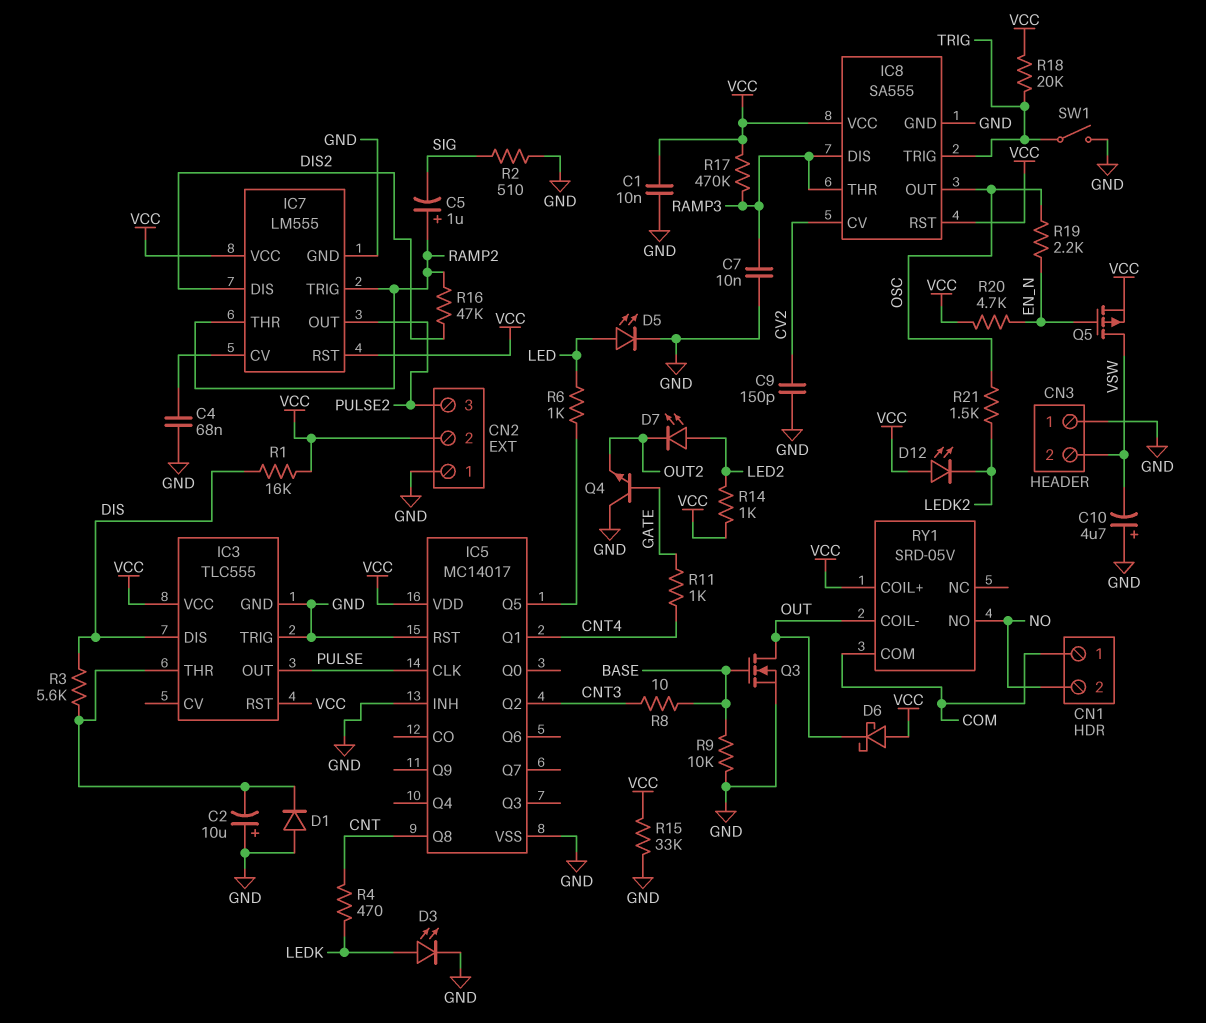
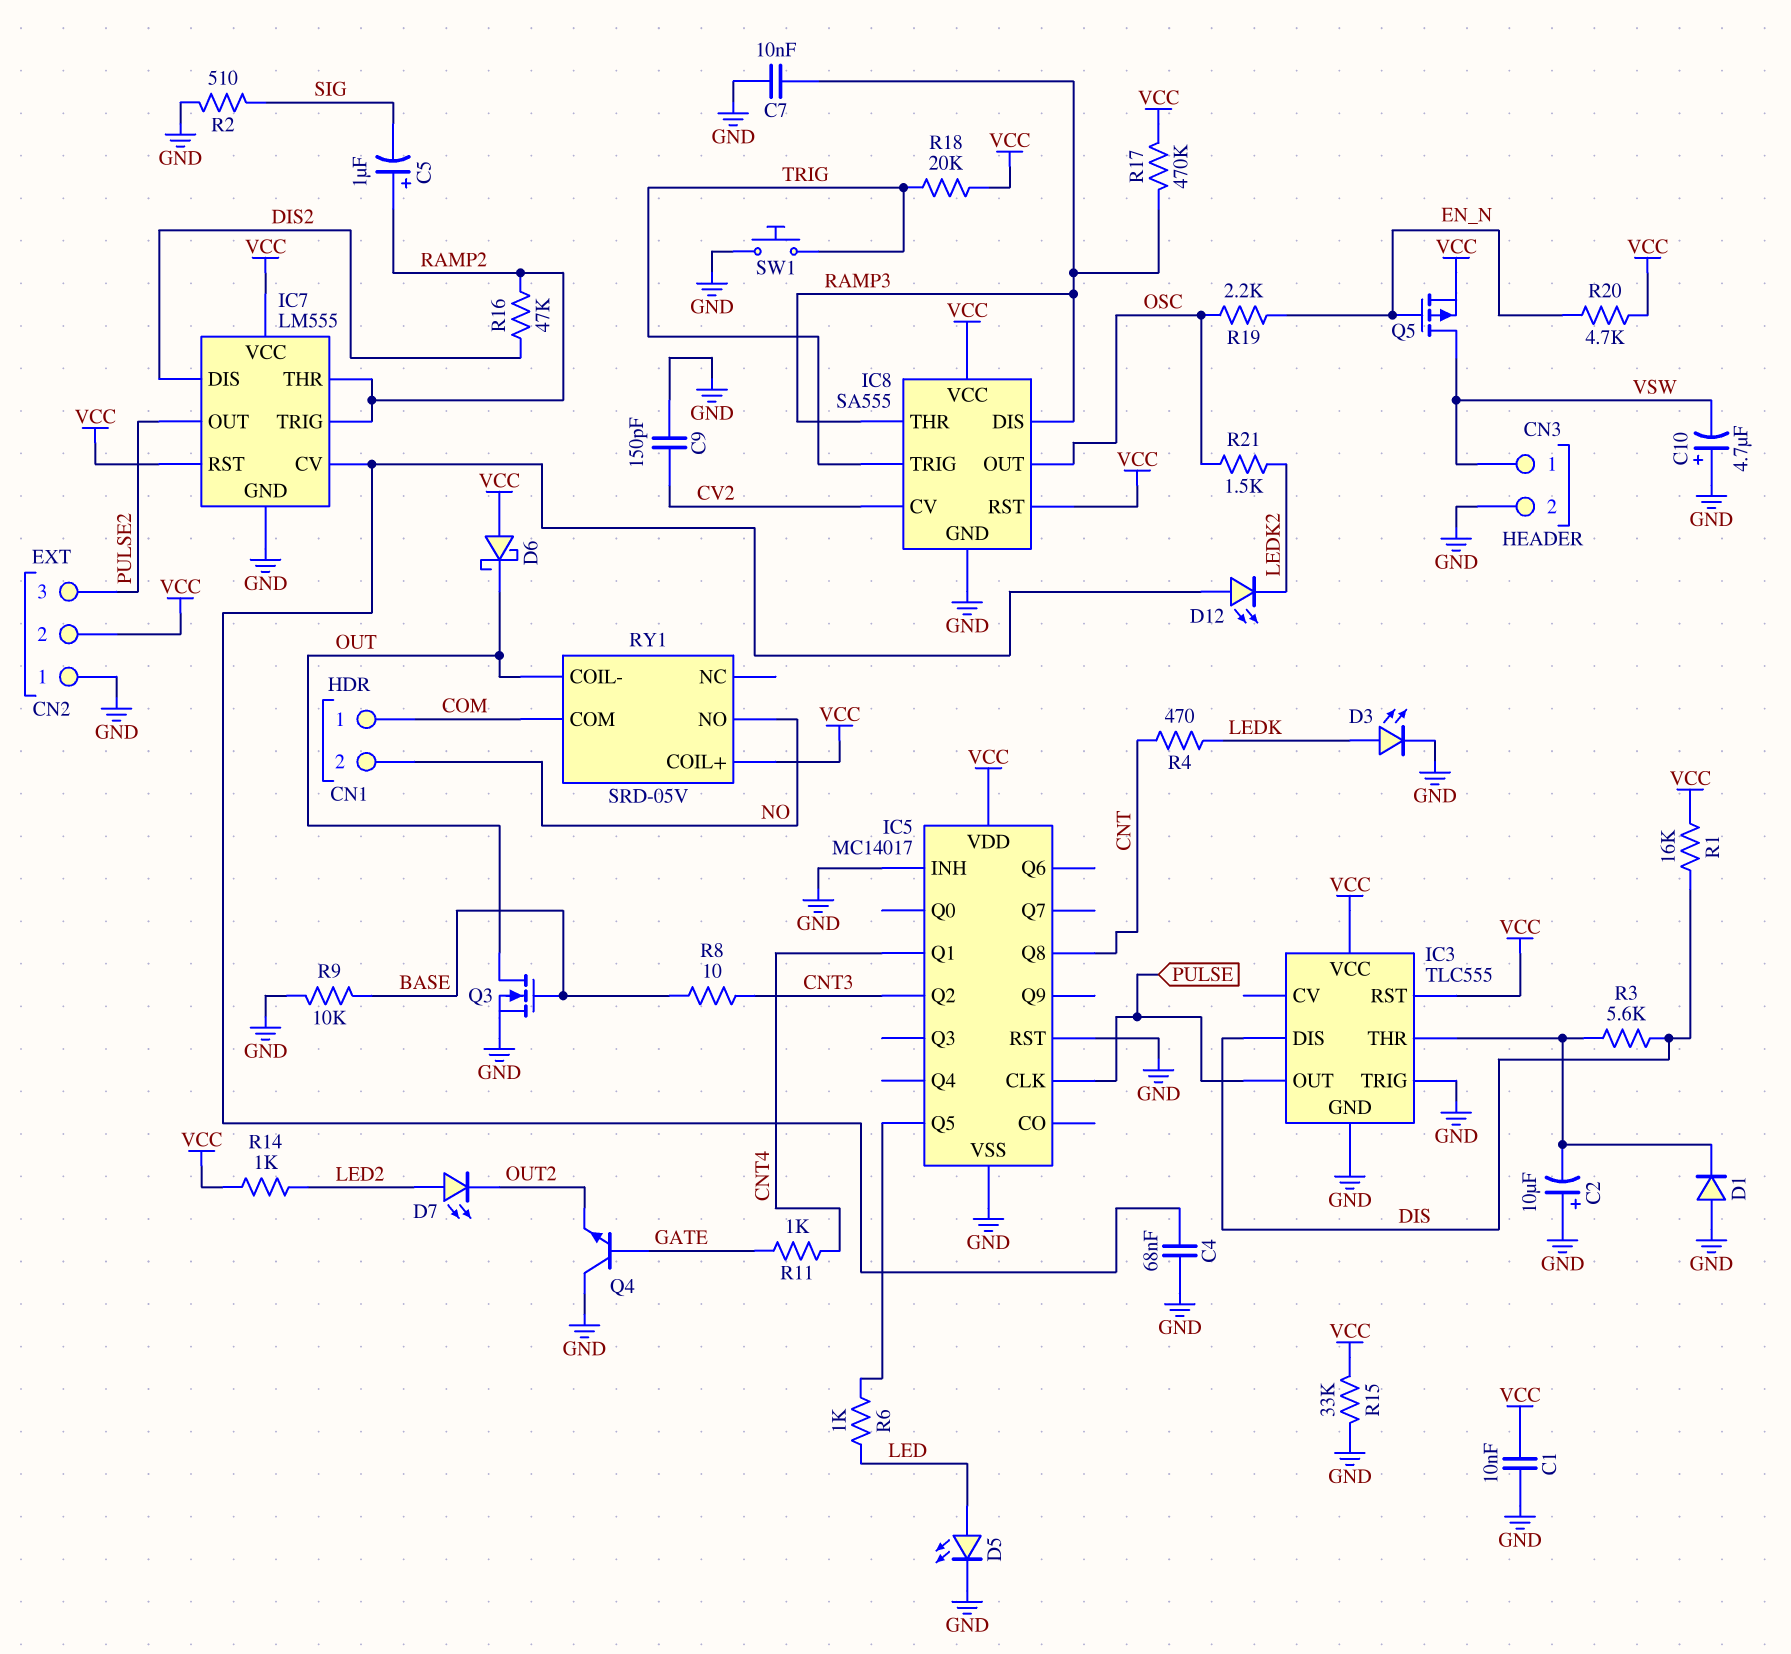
CN3 pin 1: GND -> VSW
CN3 pin 2: VSW -> GND
D12: LED (A VCC, K LEDK2) -> LED (A IC7/CV, K LEDK2)
SW1: switch (GND, TRIG) -> button (GND, TRIG)

